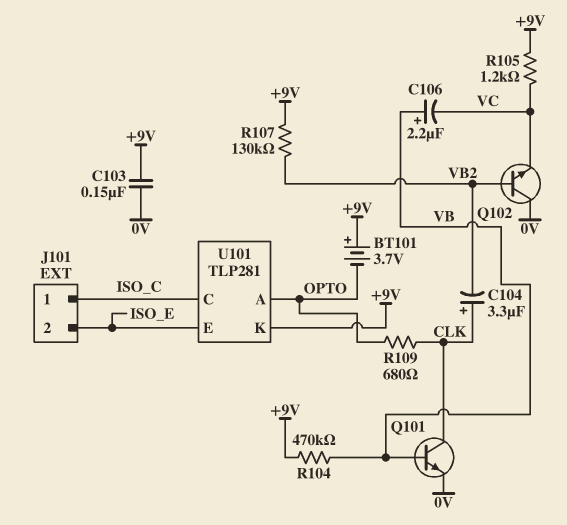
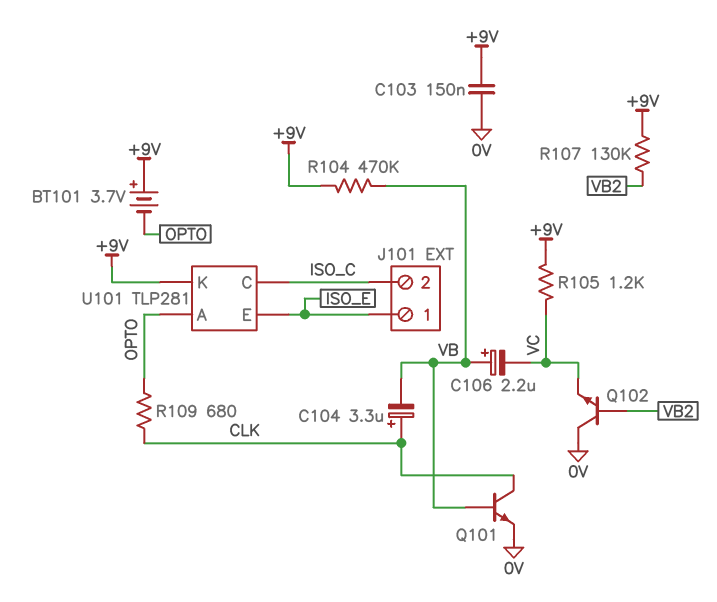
C104: 3.3uF (plus CLK, minus VB2) -> 3.3uF (plus CLK, minus VB)
J101 pin 1: ISO_C -> ISO_E
J101 pin 2: ISO_E -> ISO_C

